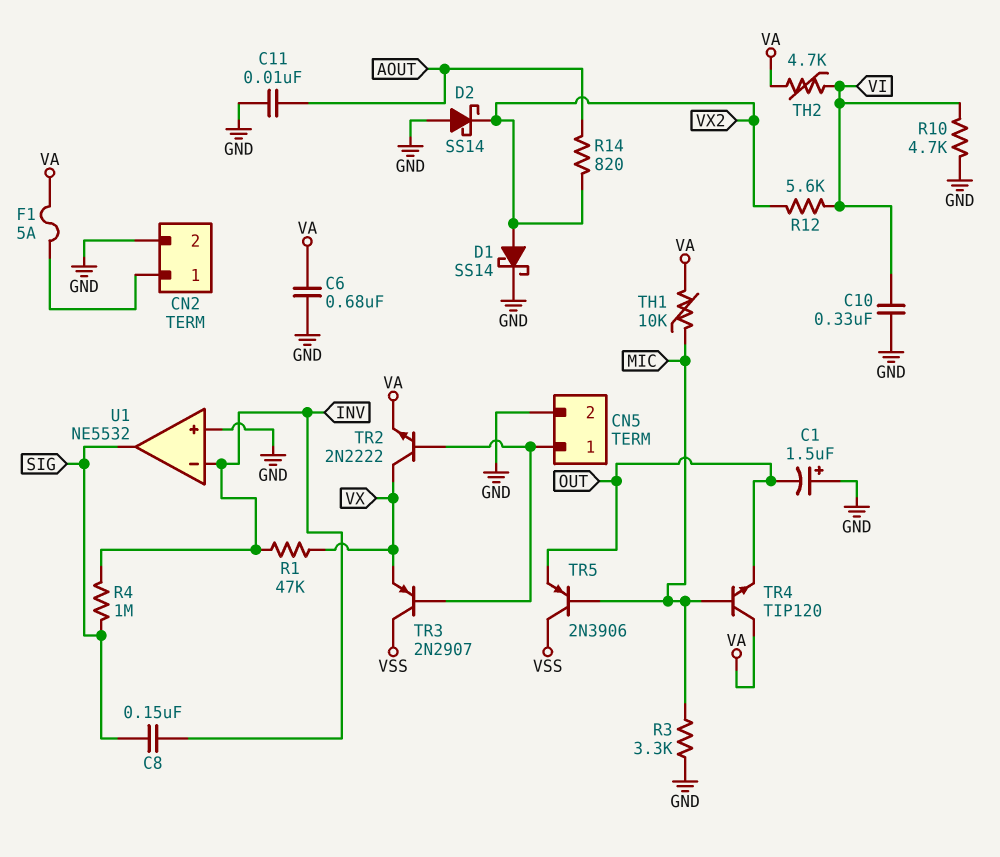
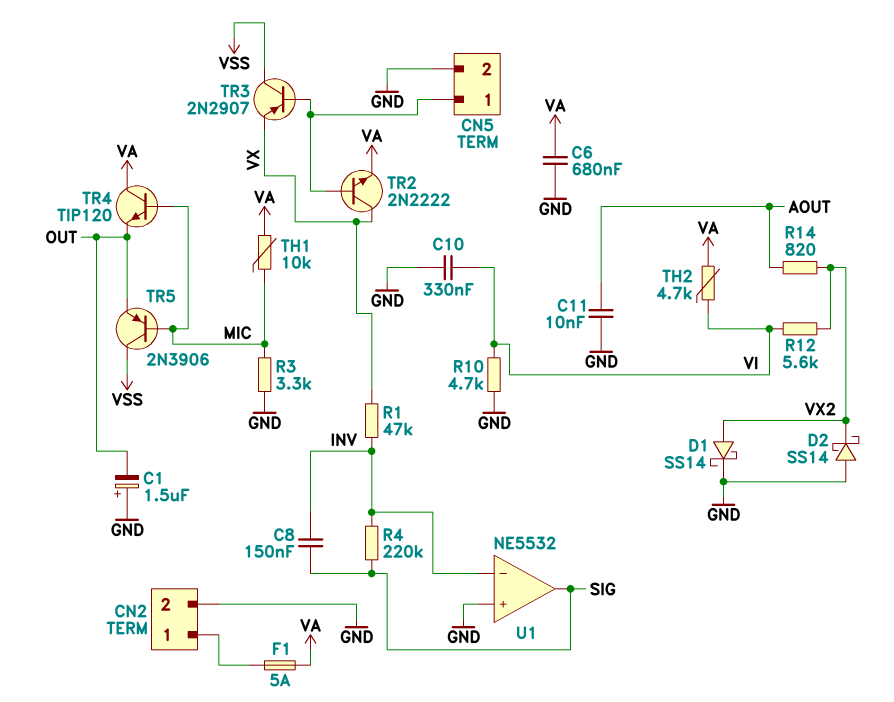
R4: 1M (INV, SIG) -> 220k (INV, SIG)

